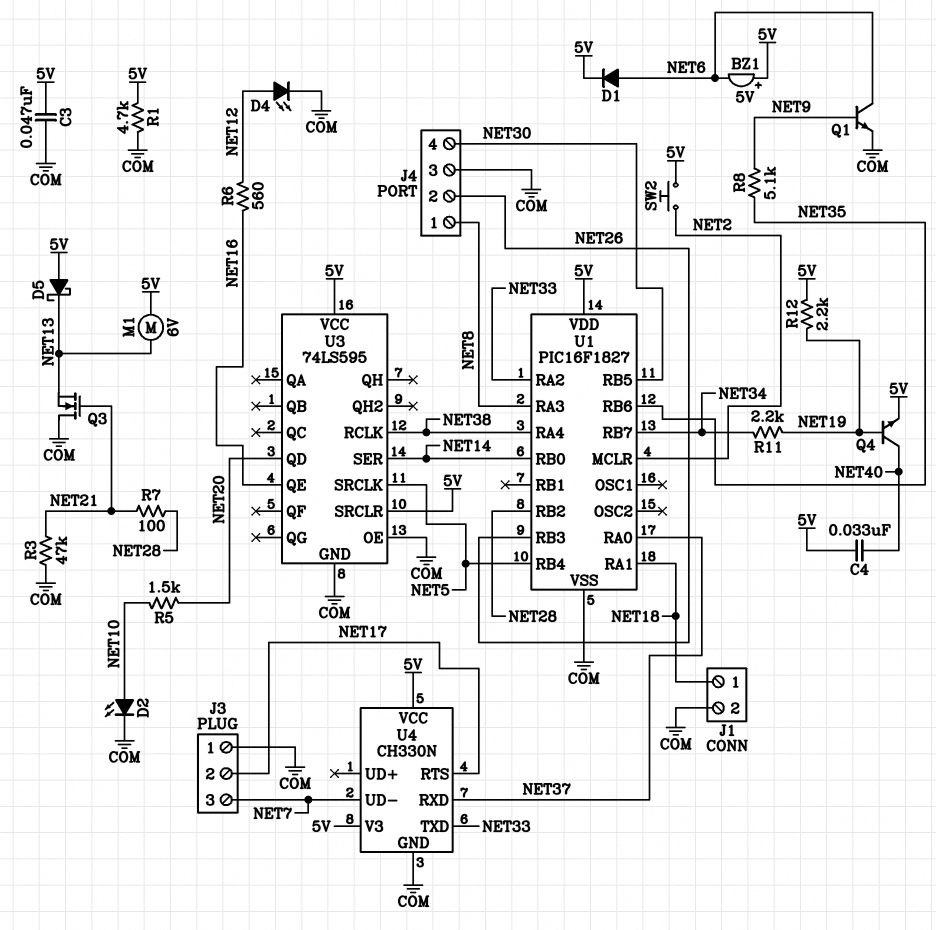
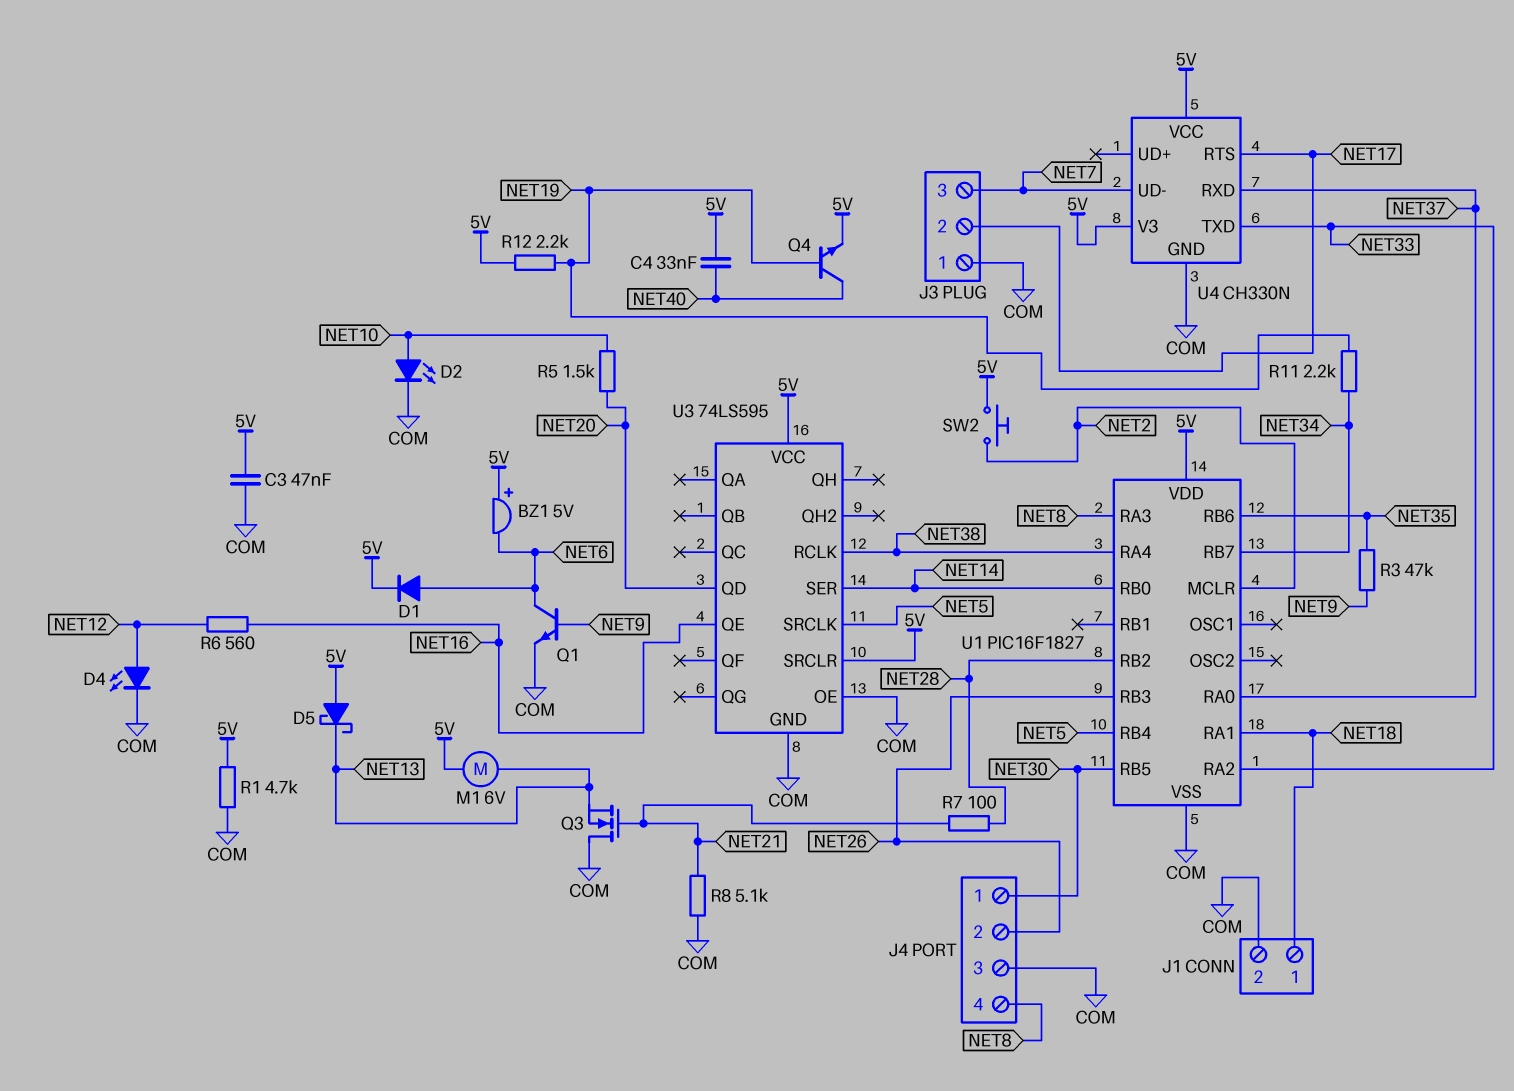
J4 pin 1: NET8 -> NET30
J4 pin 4: NET30 -> NET8
R3: 47k (COM, NET21) -> 47k (NET9, NET35)
R8: 5.1k (NET9, NET35) -> 5.1k (COM, NET21)

